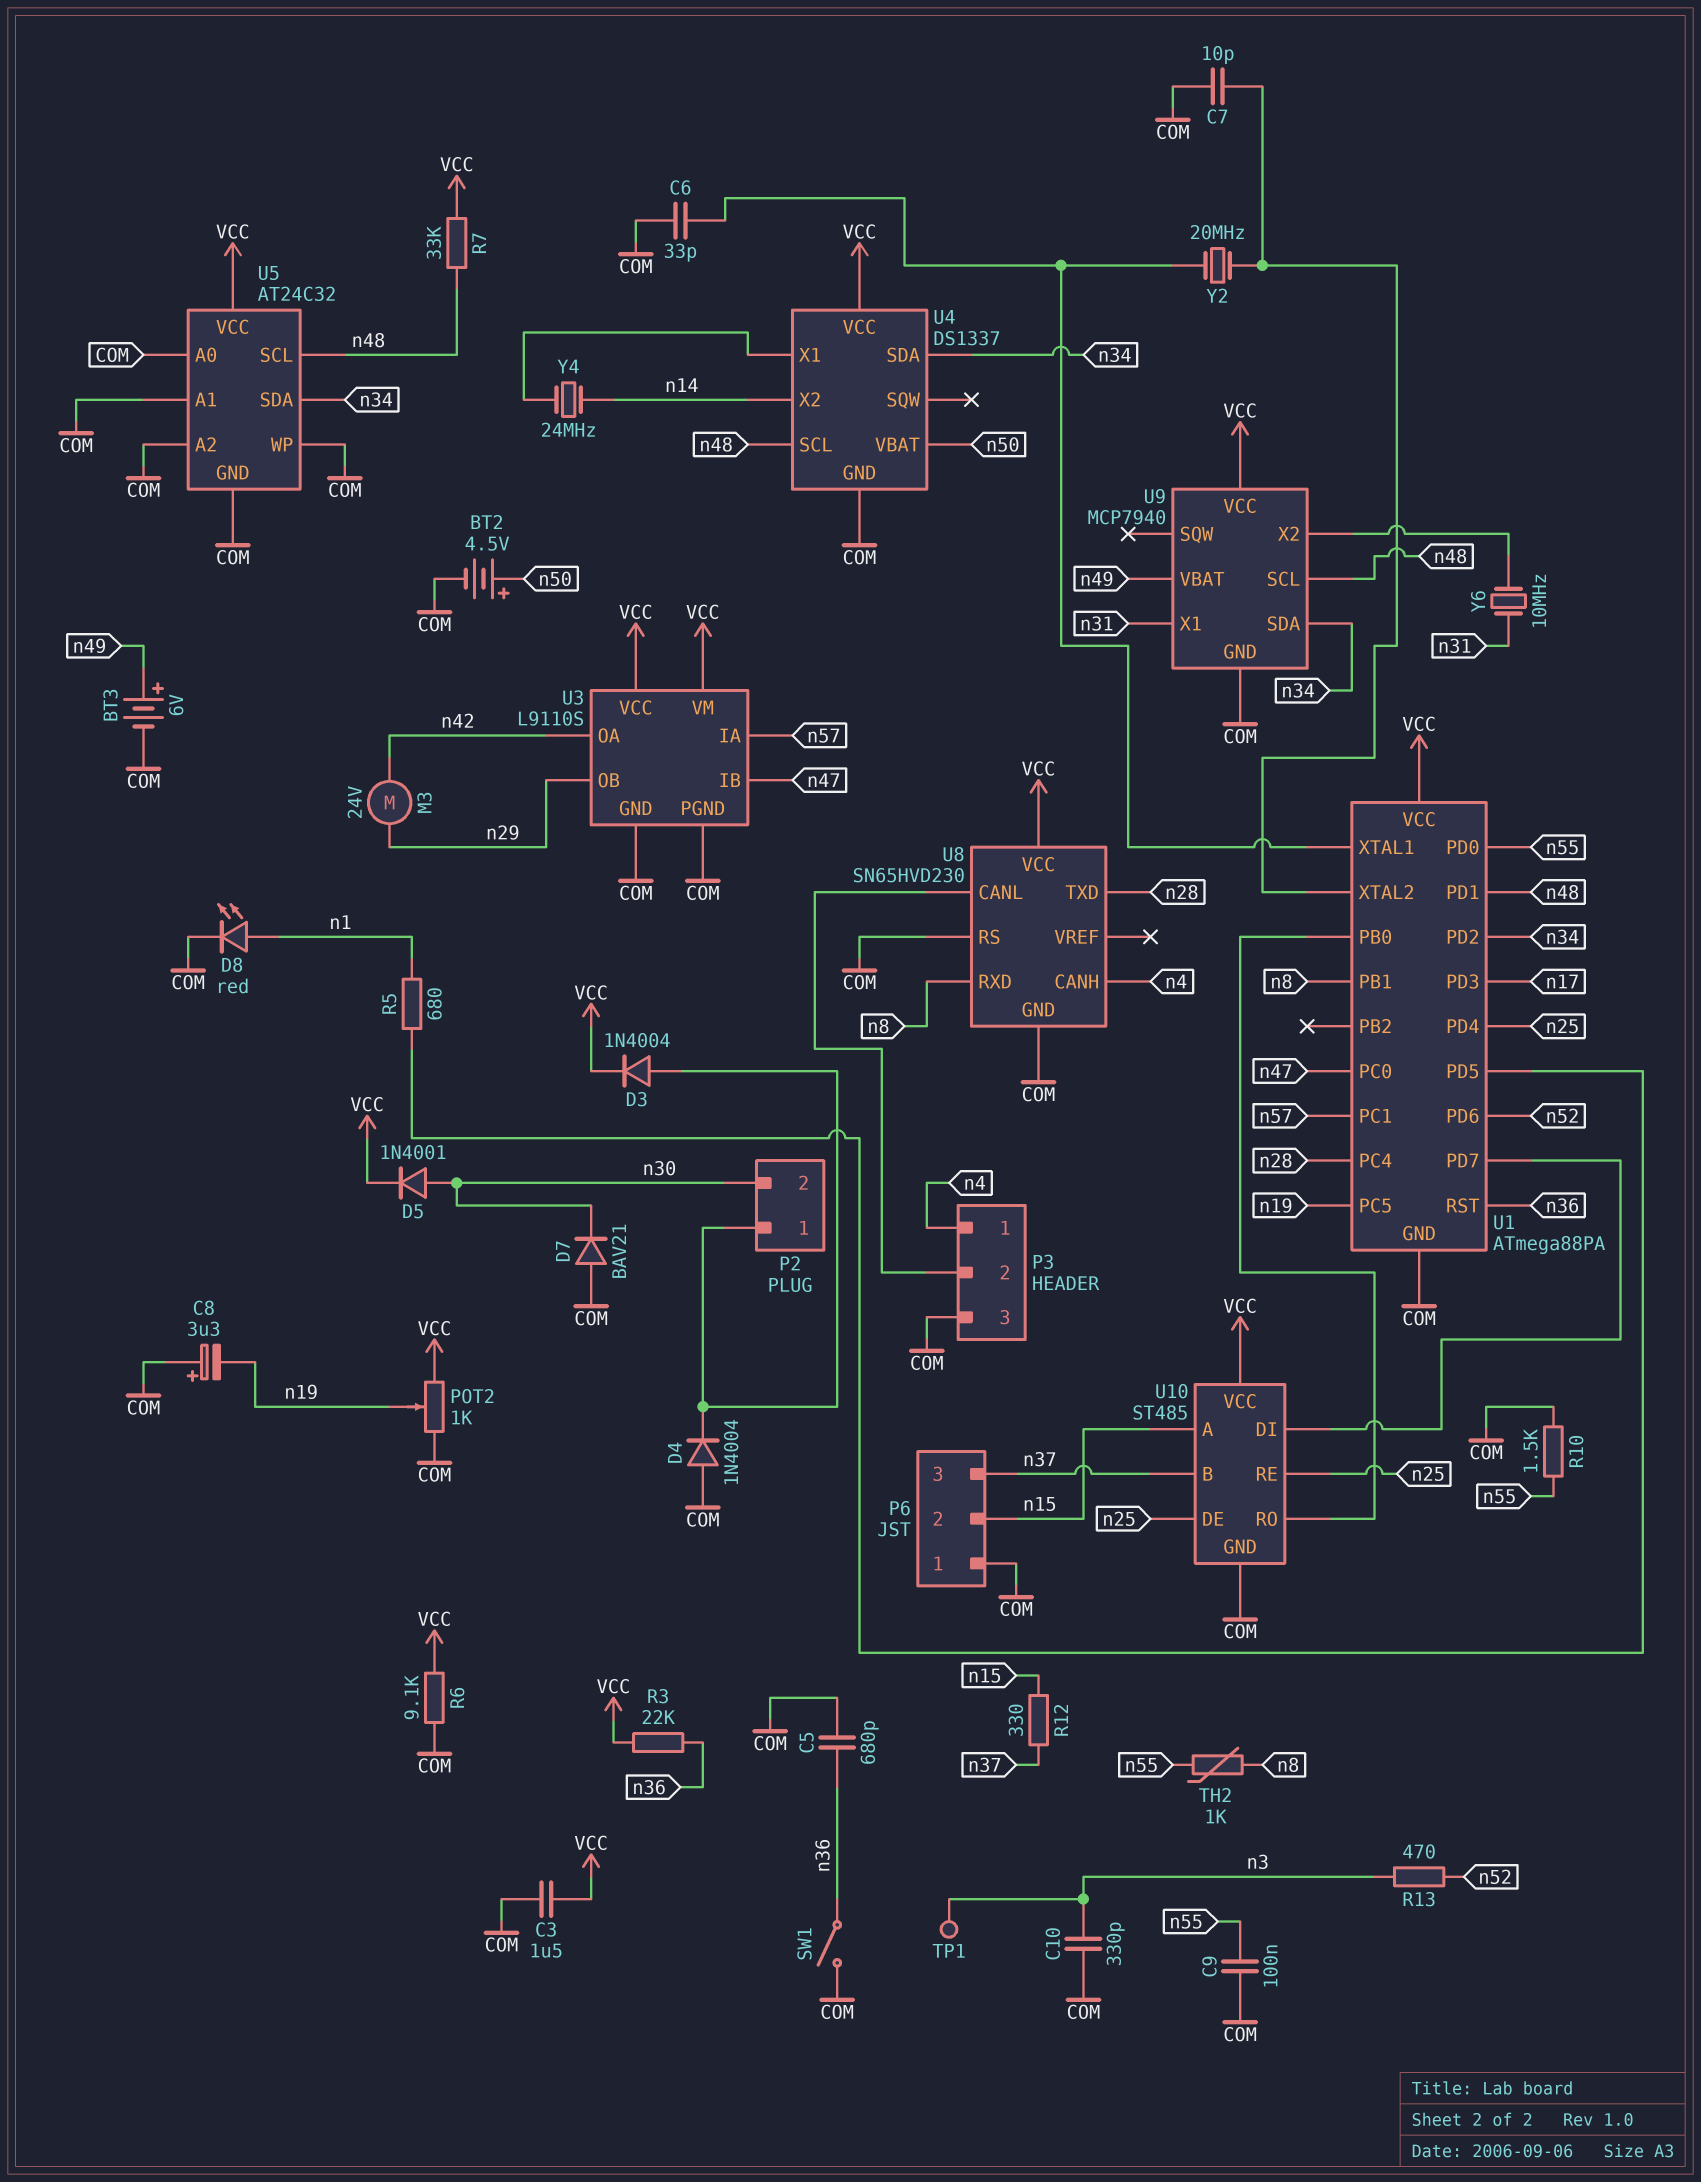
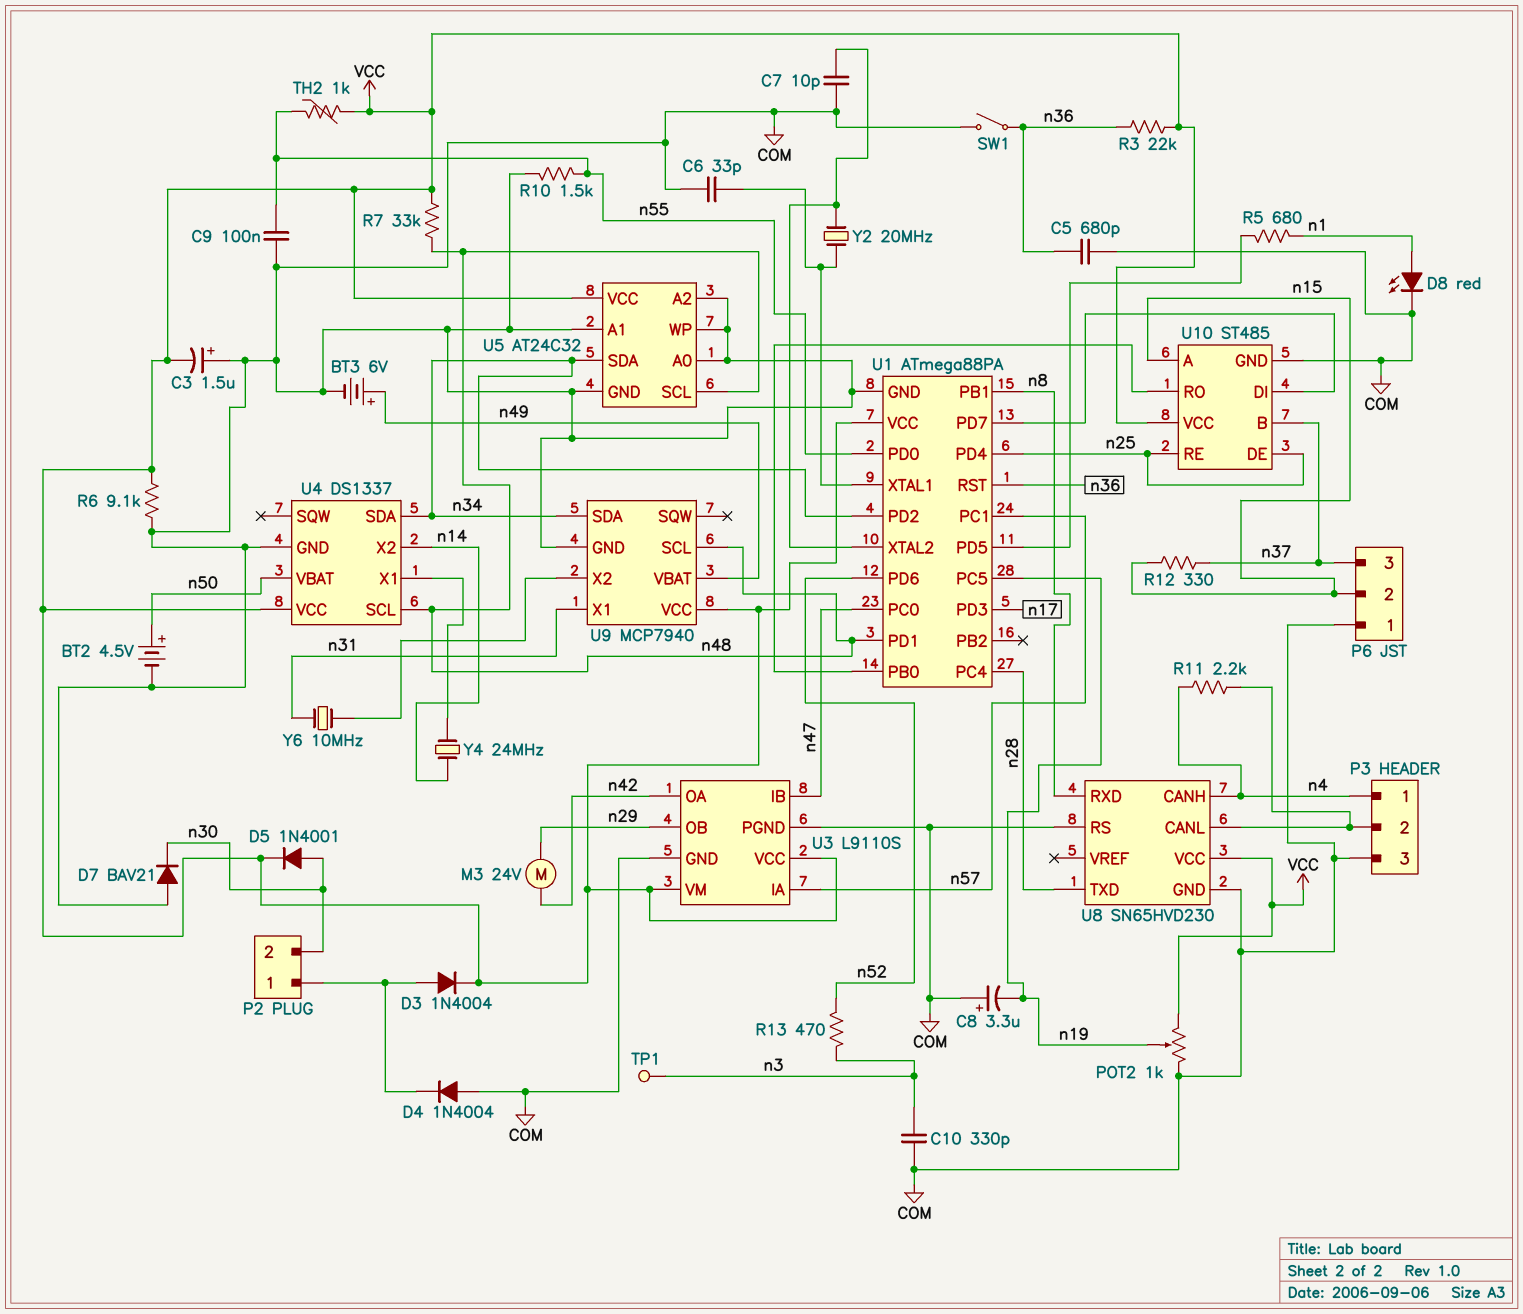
C3: 1.5uF (COM, VCC) -> 1.5uF (plus COM, minus VCC)
R11: none -> 2.2k (P3/2, n4)
TH2: 1k (n8, n55) -> 1k (VCC, n55)

